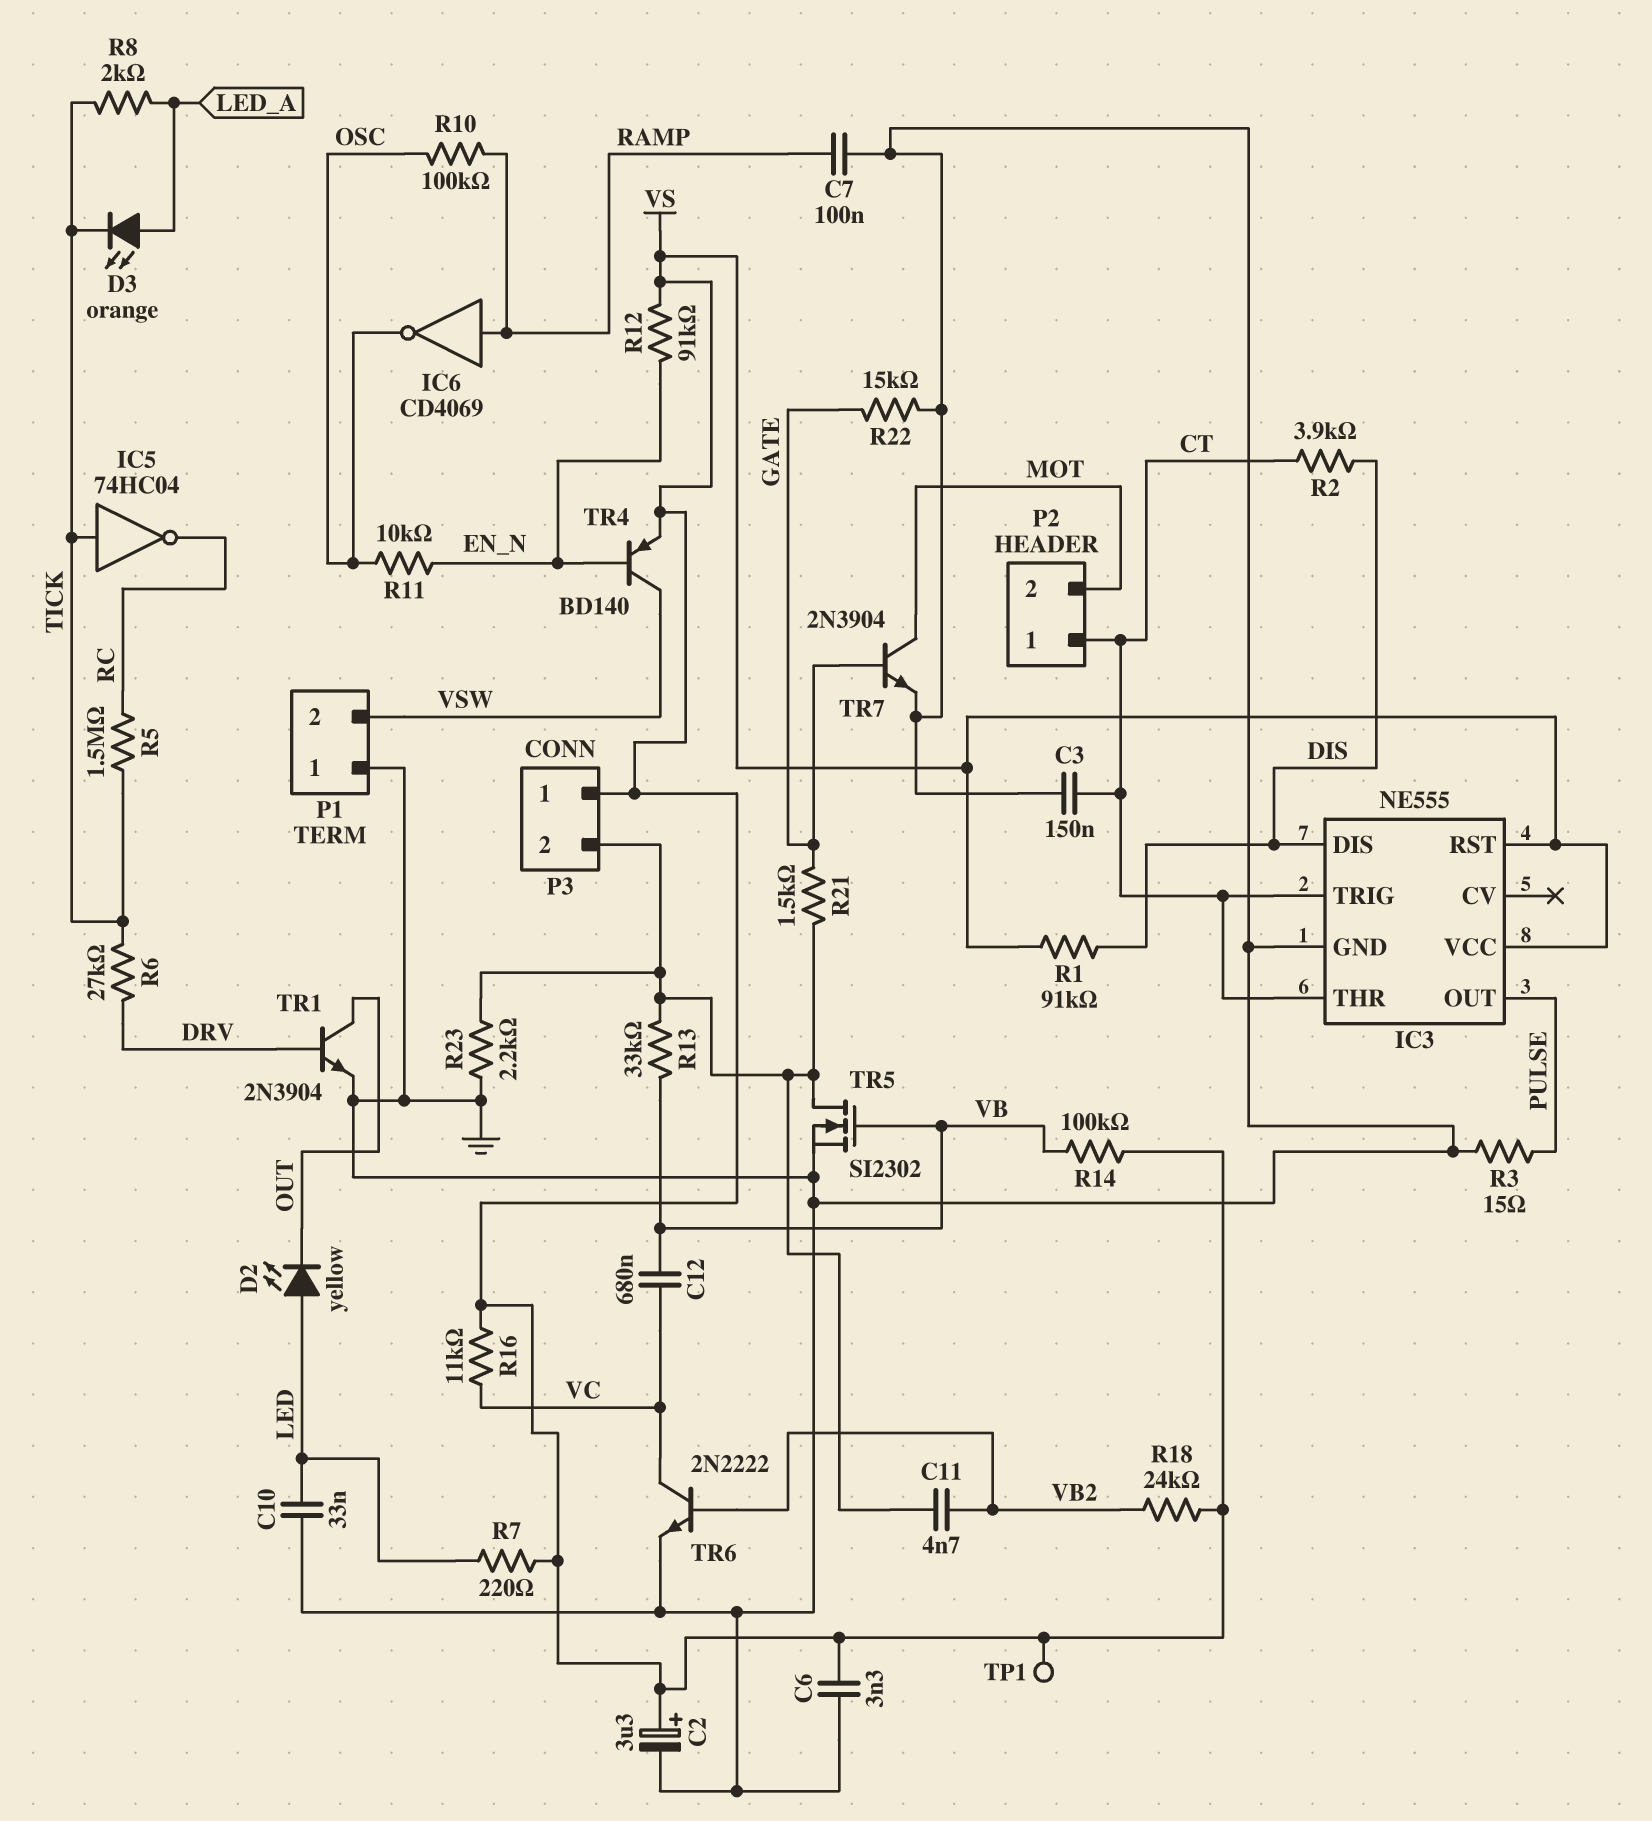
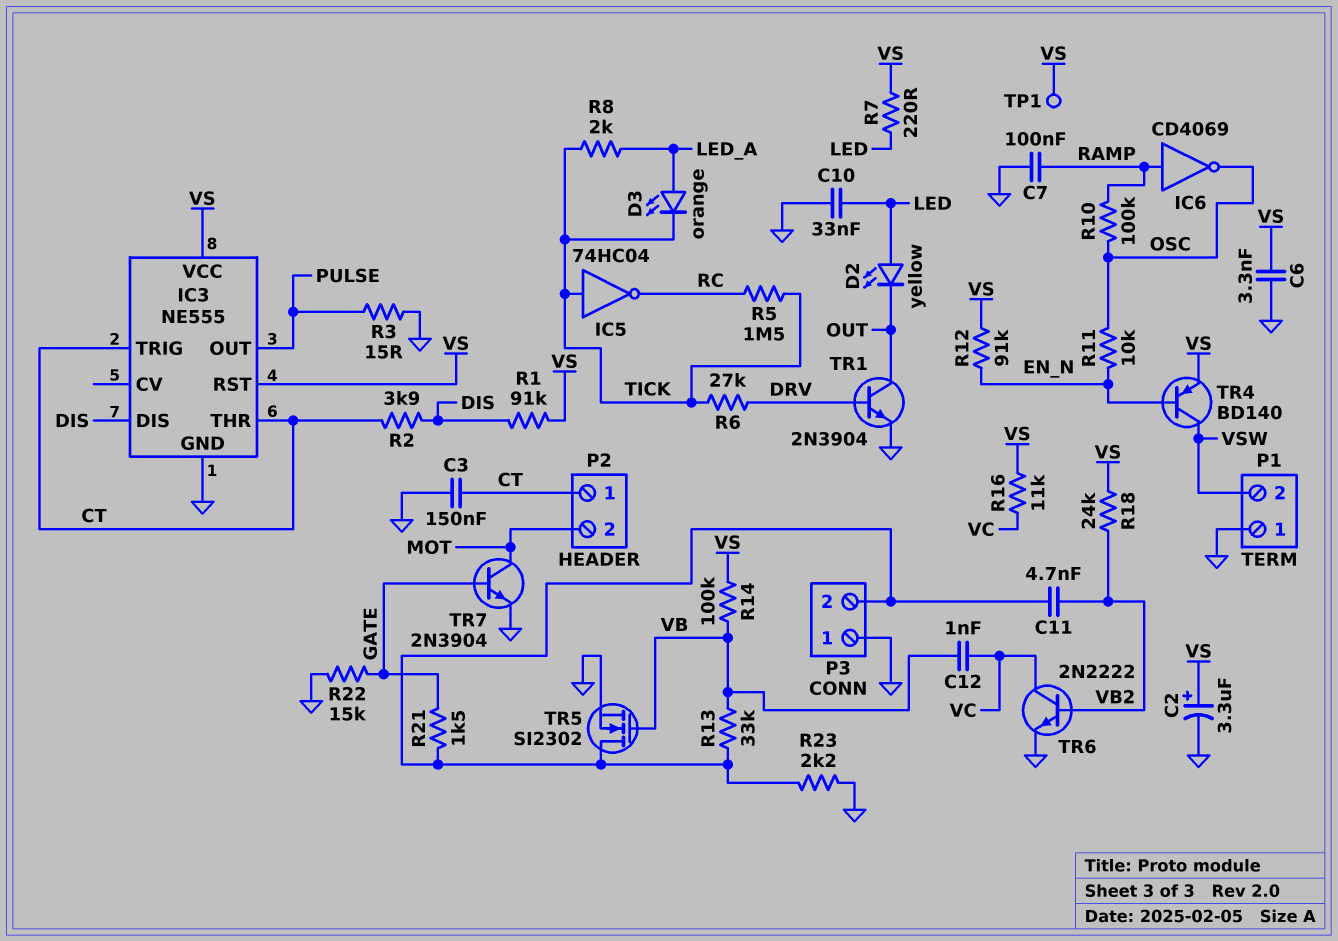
C12: 680nF (VB, VC) -> 1nF (VB, VC)
P3 pin 1: VS -> GND

